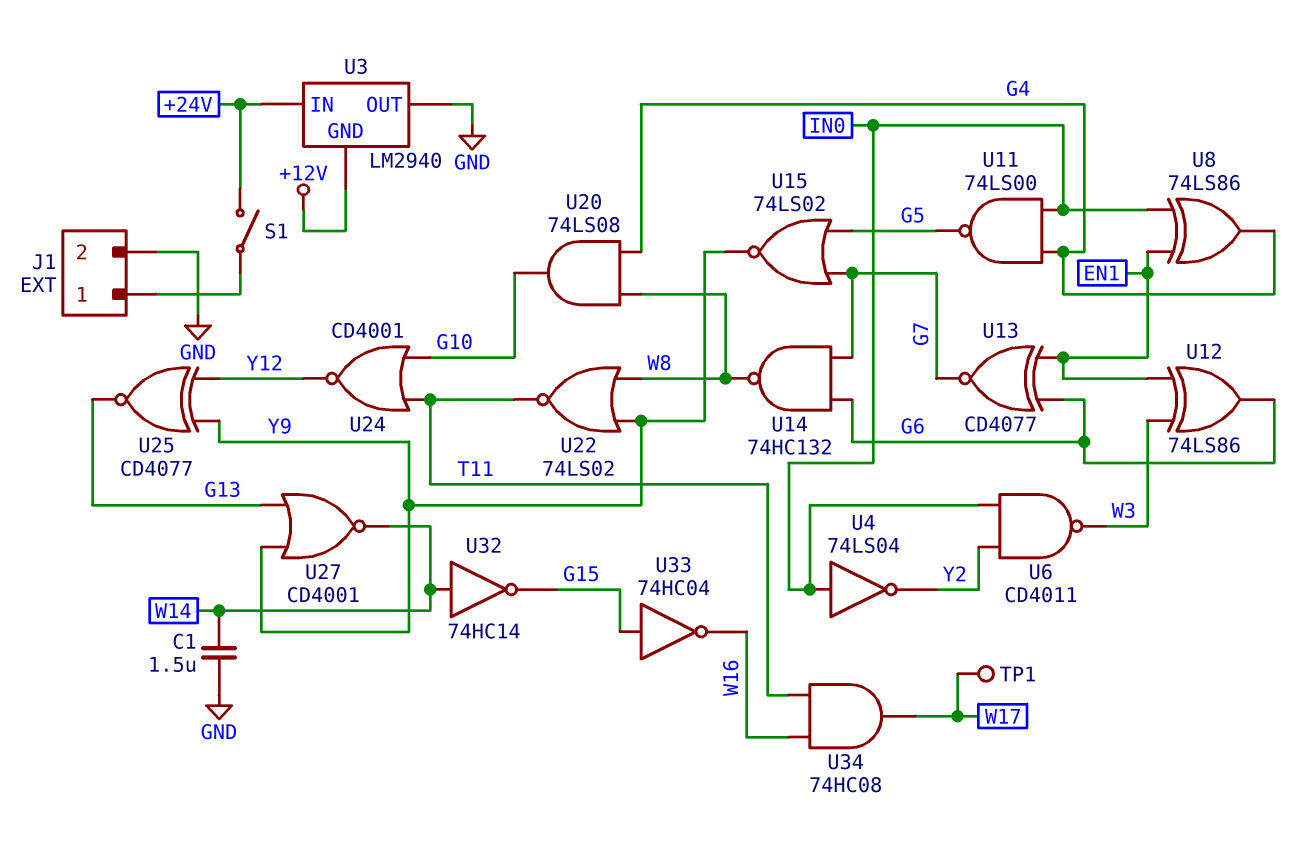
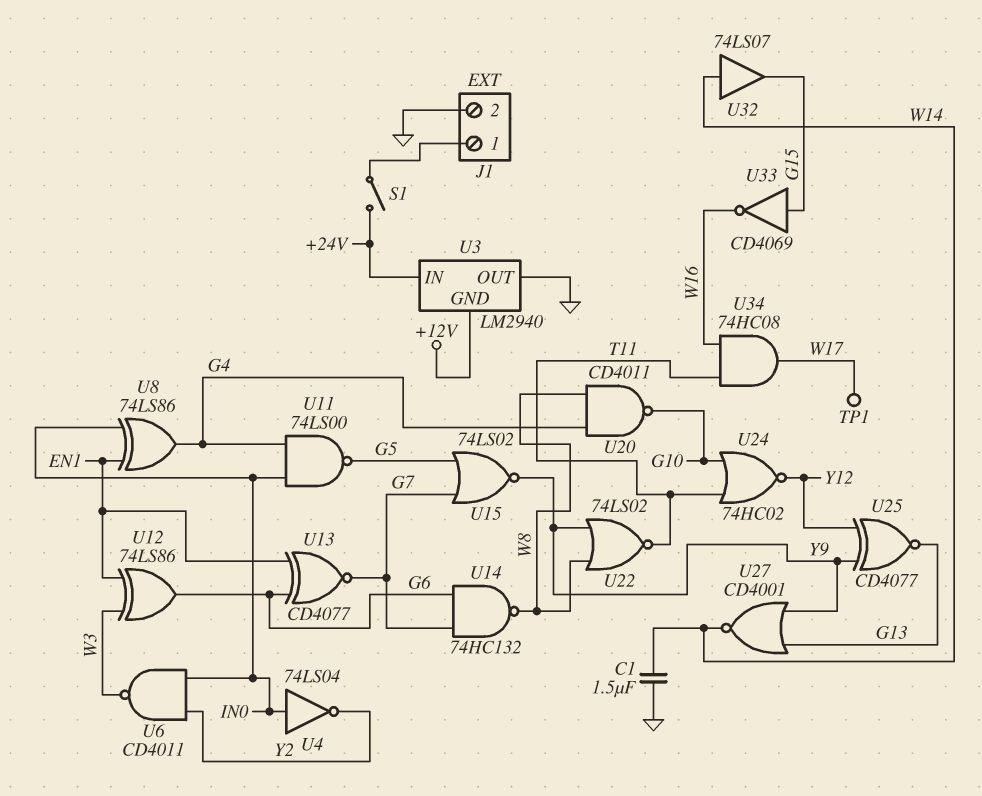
U20: AND 74LS08 (in G4, in W8, out G10) -> NAND CD4011 (in G4, in W8, out G10)
U24: NOR CD4001 (in G10, in T11, out Y12) -> NOR 74HC02 (in G10, in T11, out Y12)
U32: NOT 74HC14 (in W14, out G15) -> buffer 74LS07 (in W14, out G15)
U33: NOT 74HC04 (in G15, out W16) -> NOT CD4069 (in G15, out W16)

